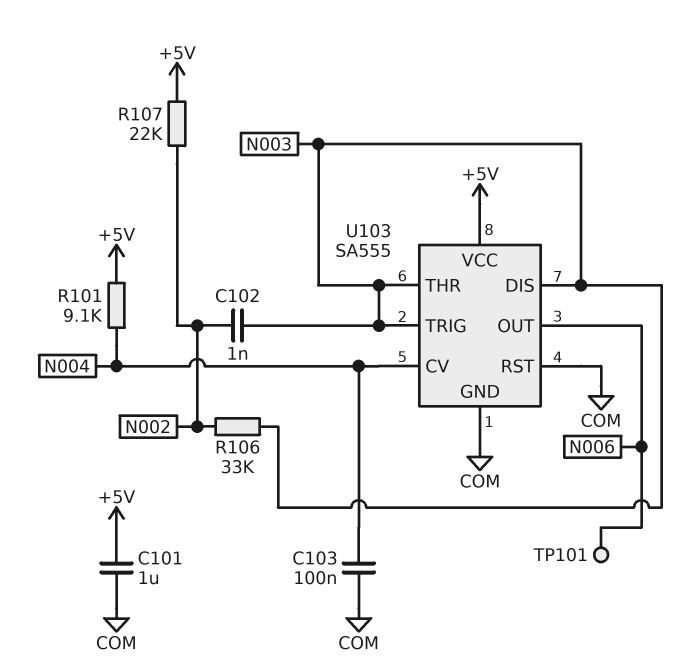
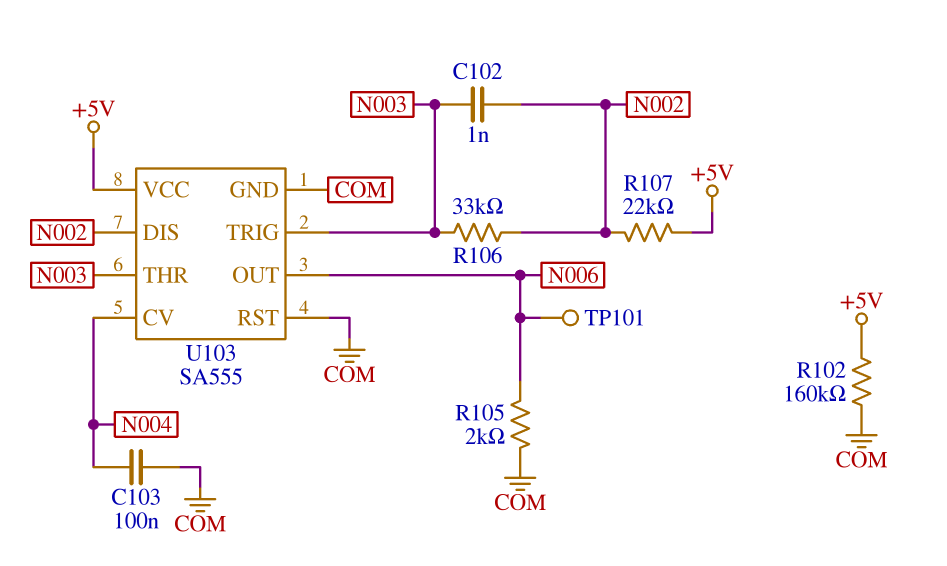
C101: 1uF (+5V, COM) -> none
R101: 9.1k (+5V, N004) -> none
R102: none -> 160k (+5V, COM)
R105: none -> 2k (COM, N006)
U103 pin DIS: N003 -> N002

